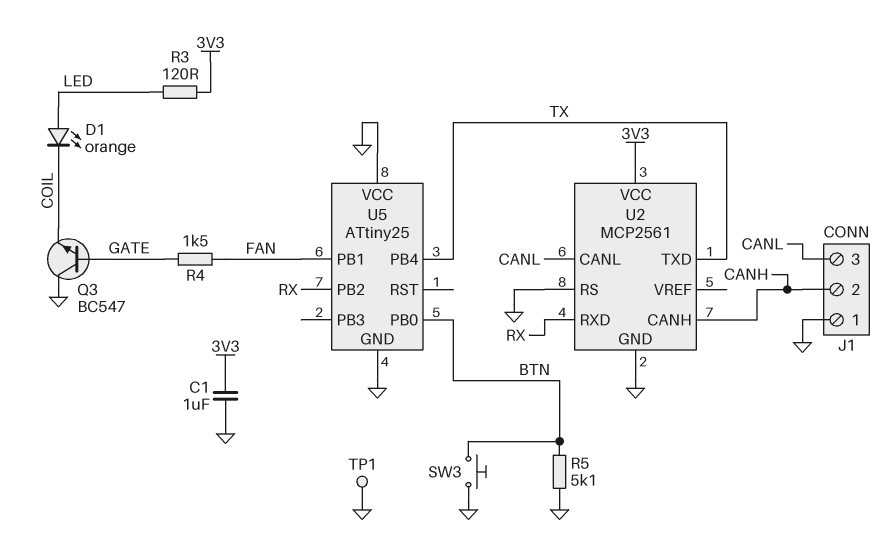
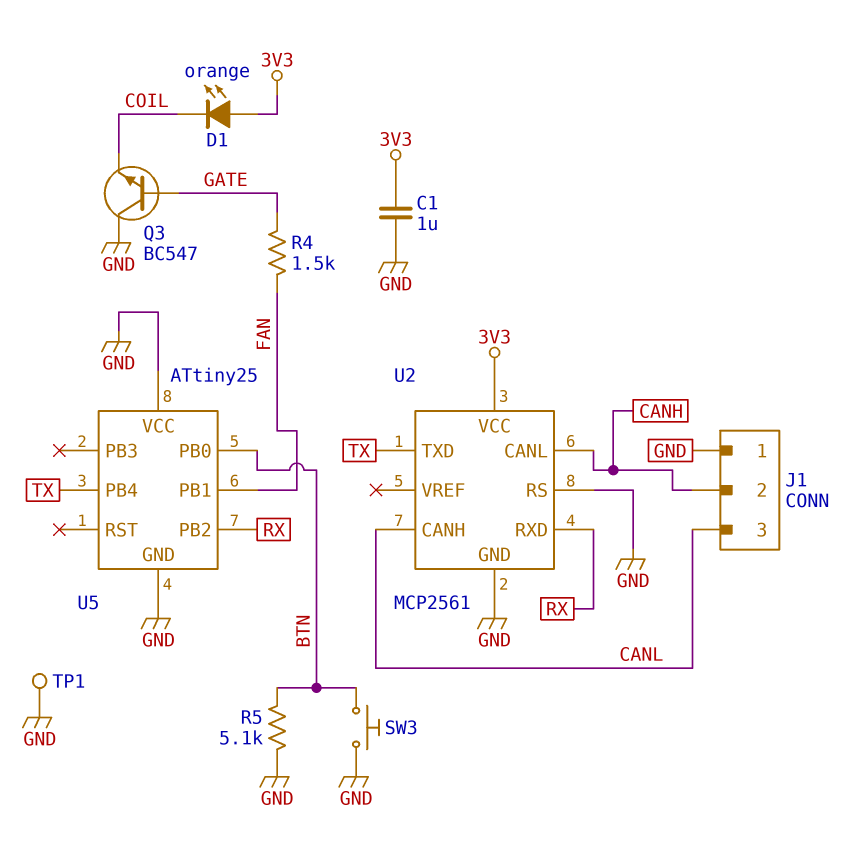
D1: LED orange (A LED, K COIL) -> LED orange (A 3V3, K COIL)
R3: 120 (3V3, LED) -> none
U2 pin CANH: CANH -> CANL
U2 pin CANL: CANL -> CANH

